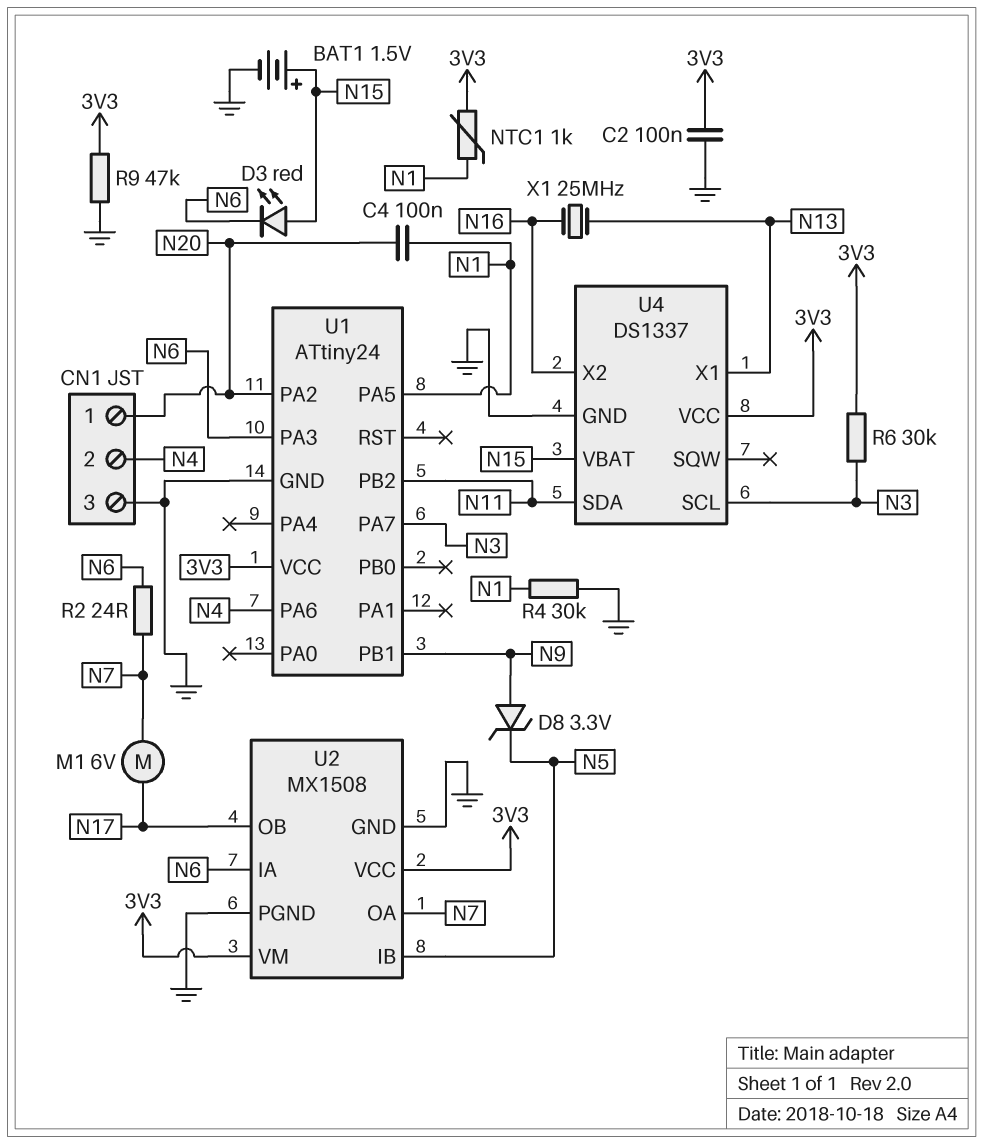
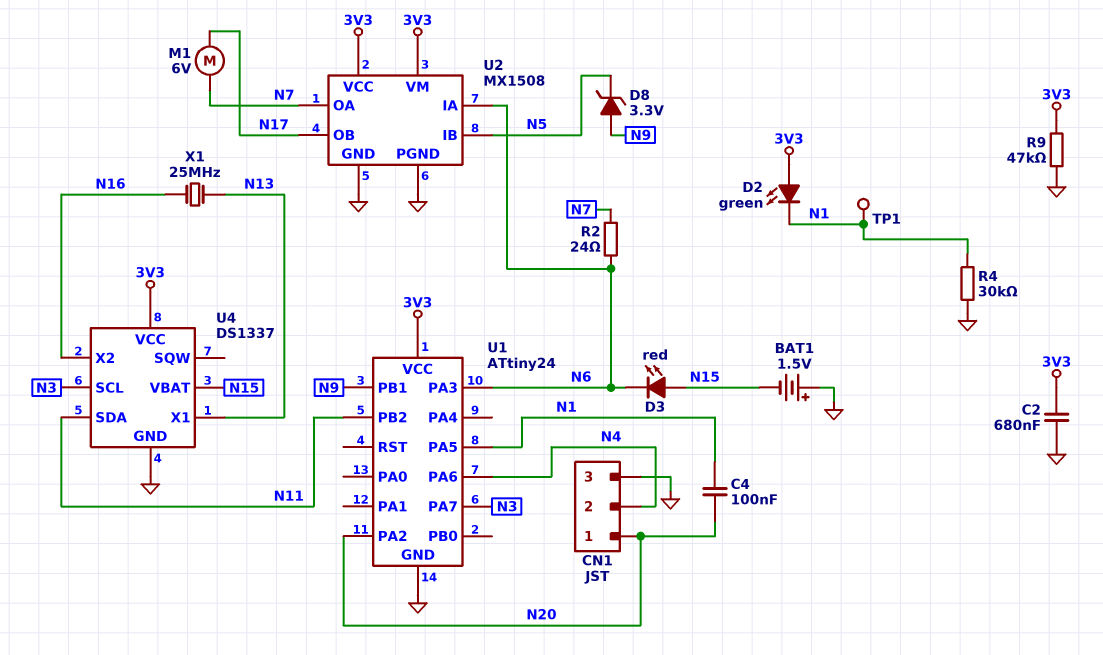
BAT1: 1.5V (plus N15, minus GND) -> 1.5V (plus GND, minus N15)
C2: 100nF (3V3, GND) -> 680nF (3V3, GND)
D2: none -> LED green (A 3V3, K N1)
NTC1: 1k (3V3, N1) -> none
R6: 30k (3V3, N3) -> none
TP1: none -> test point (N1)

